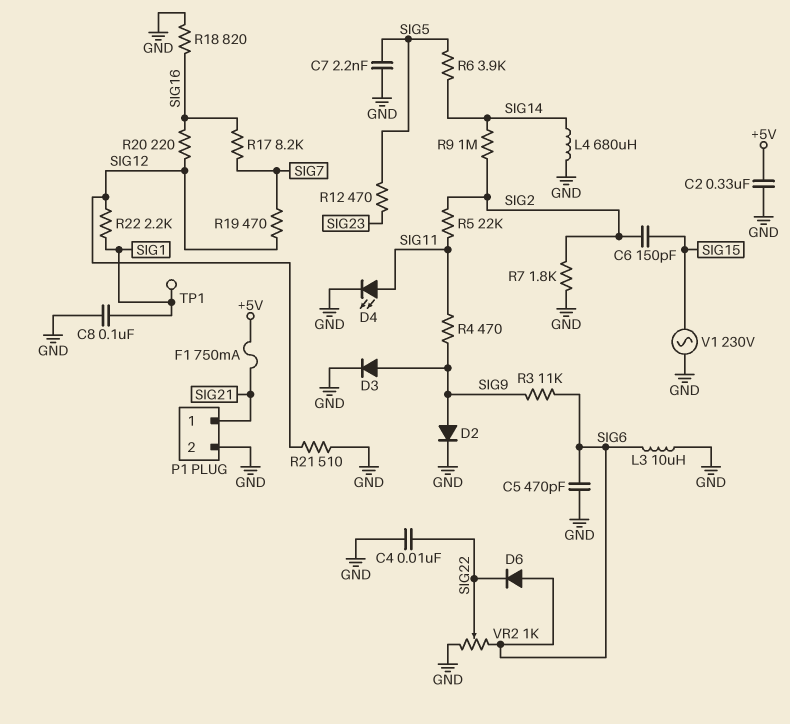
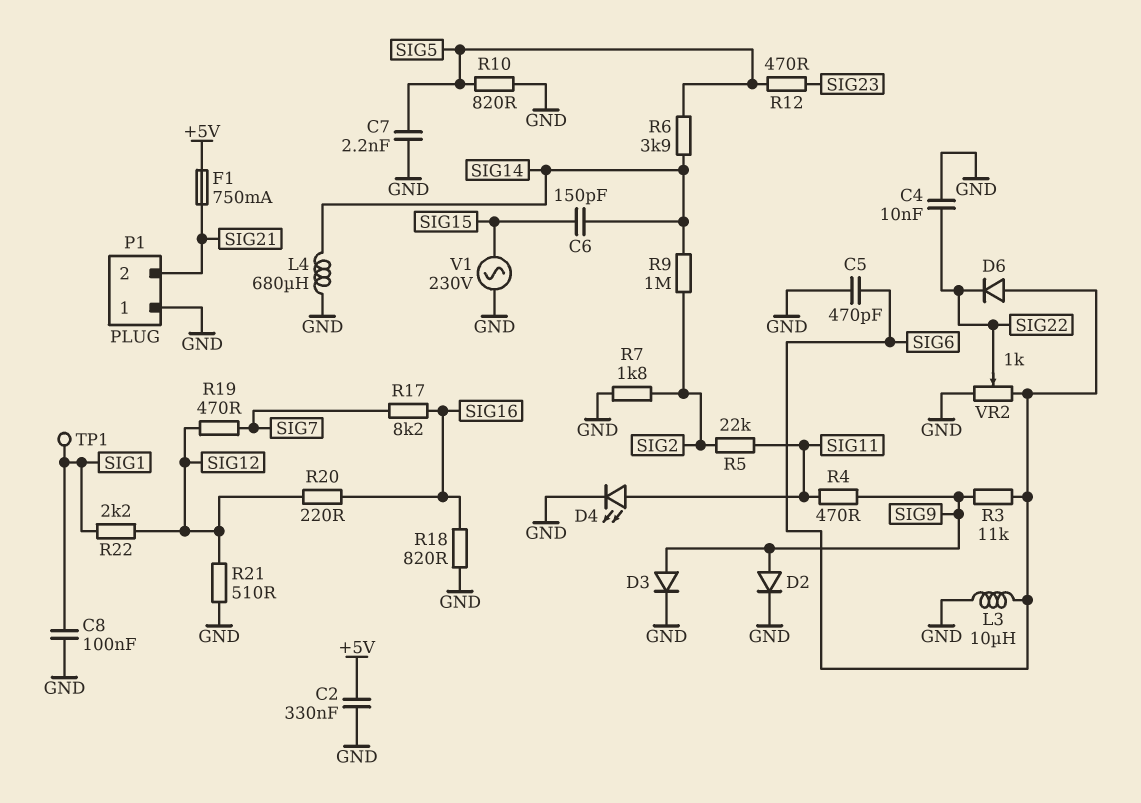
C6: 150pF (SIG2, SIG15) -> 150pF (SIG14, SIG15)
P1 pin 1: SIG21 -> GND
P1 pin 2: GND -> SIG21
R10: none -> 820 (GND, SIG5)

